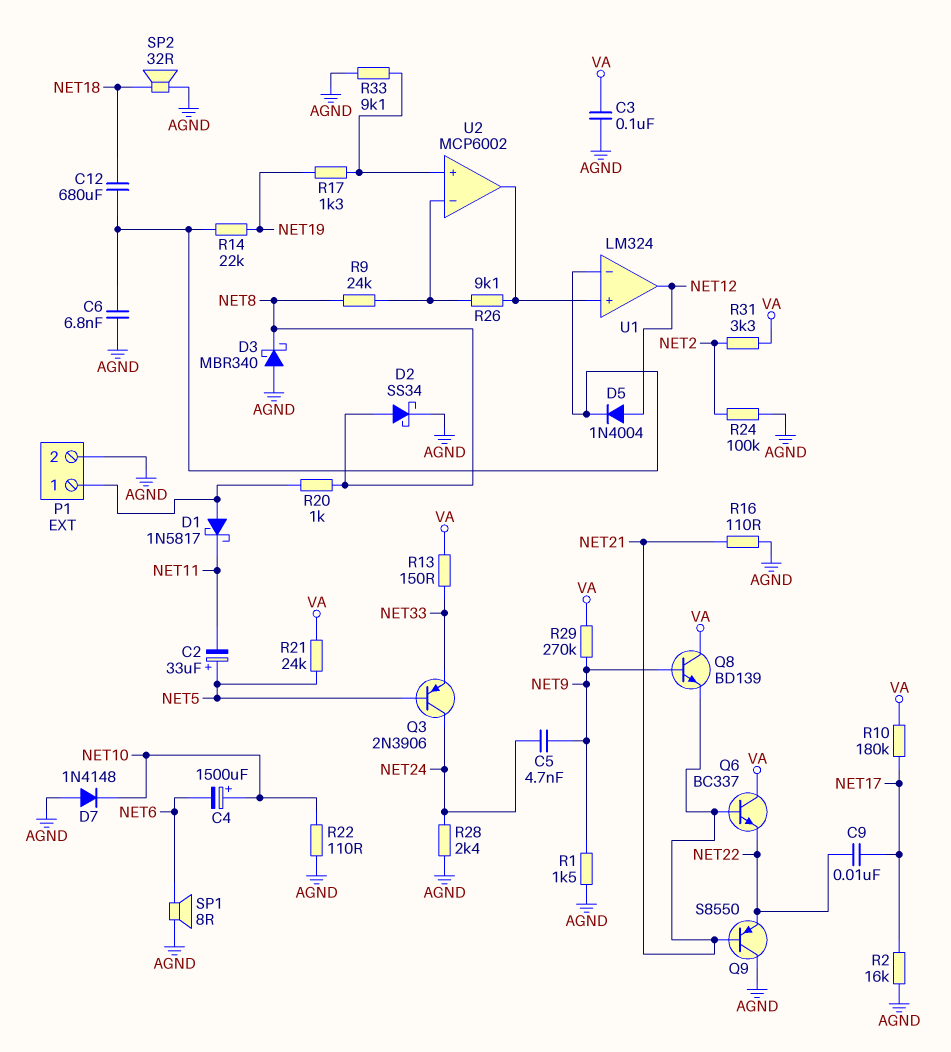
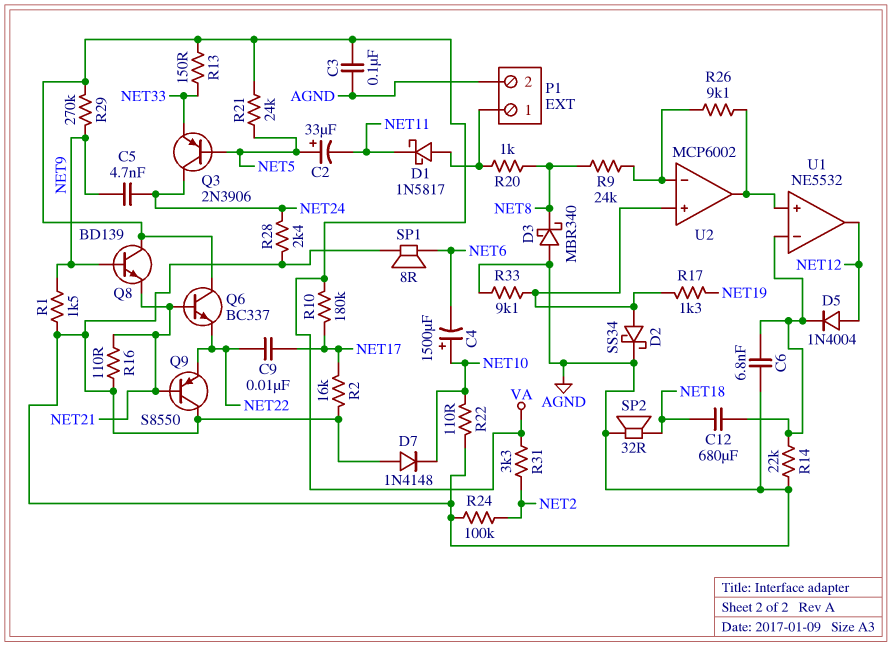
D2: schottky SS34 (A NET8, K AGND) -> schottky SS34 (A U2/in+, K AGND)
R14: 22k (NET19, U1/in-) -> 22k (AGND, U1/in-)
U1: LM324 -> NE5532

